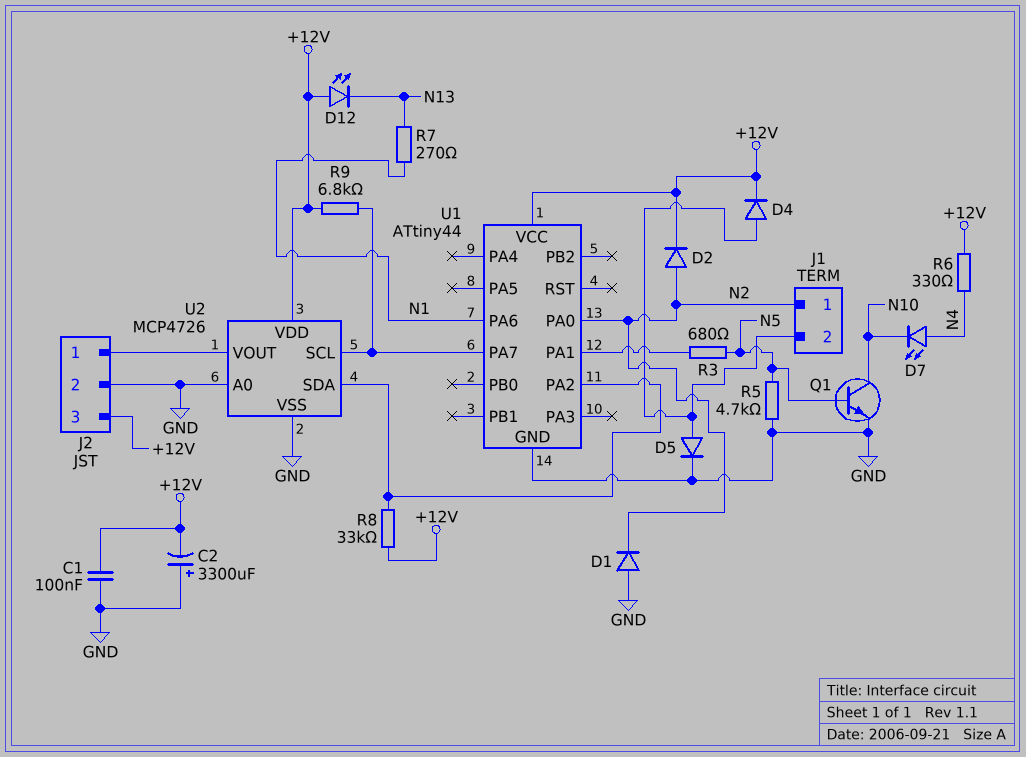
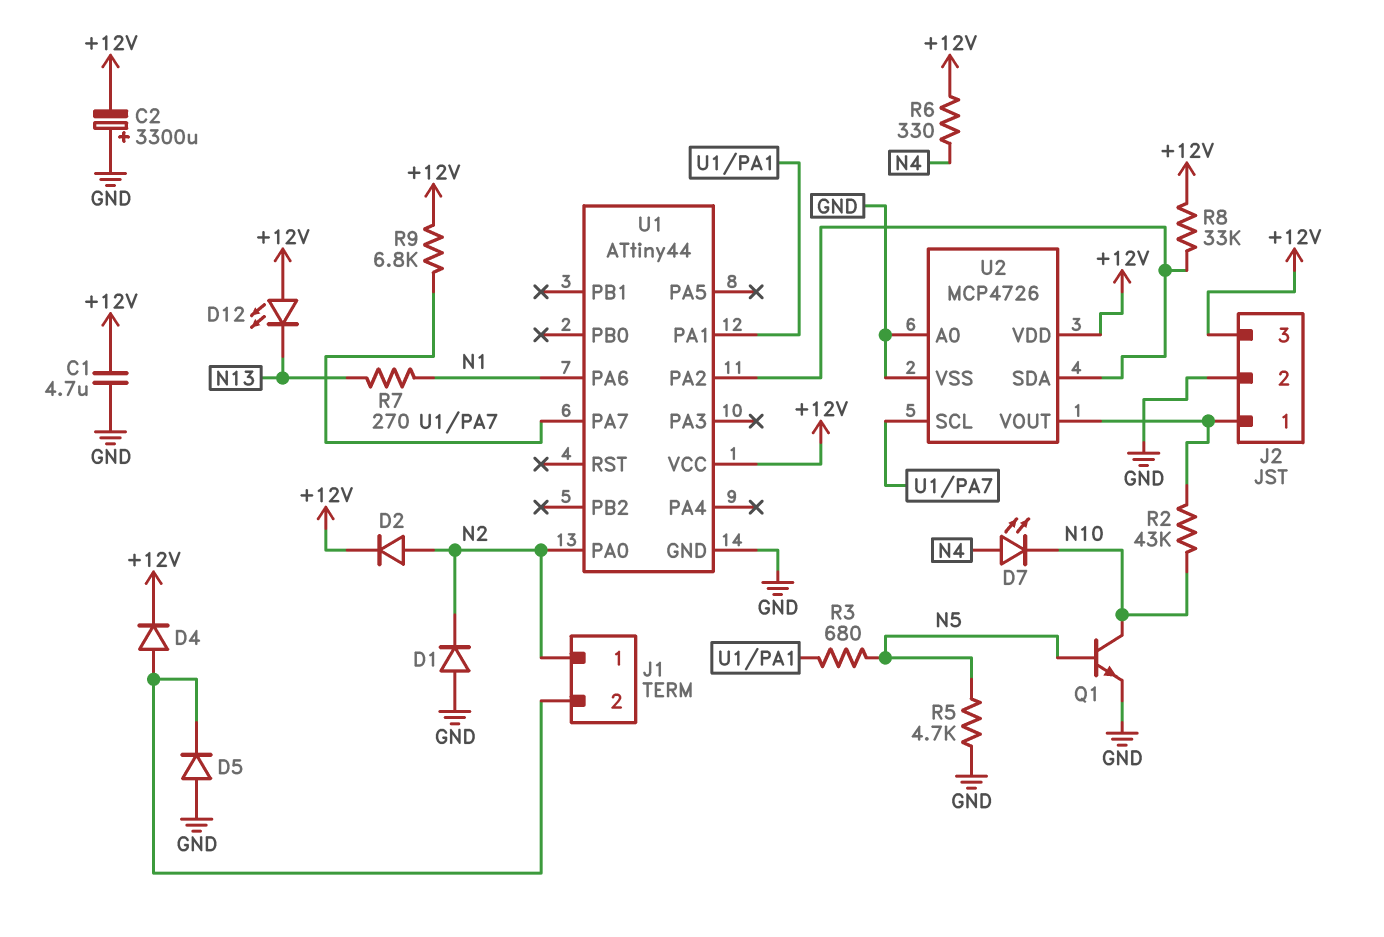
C1: 100nF (+12V, GND) -> 4.7uF (+12V, GND)
D5: diode (A J1/2, K GND) -> diode (A GND, K J1/2)
R2: none -> 43k (J2/1, N10)

